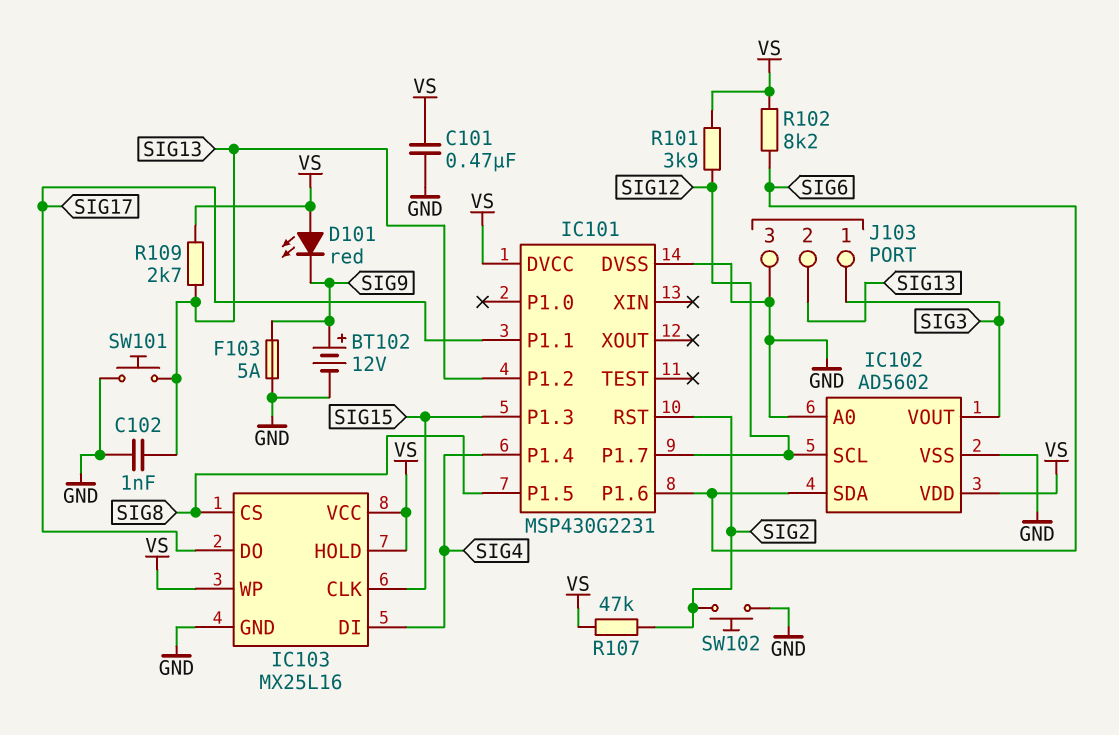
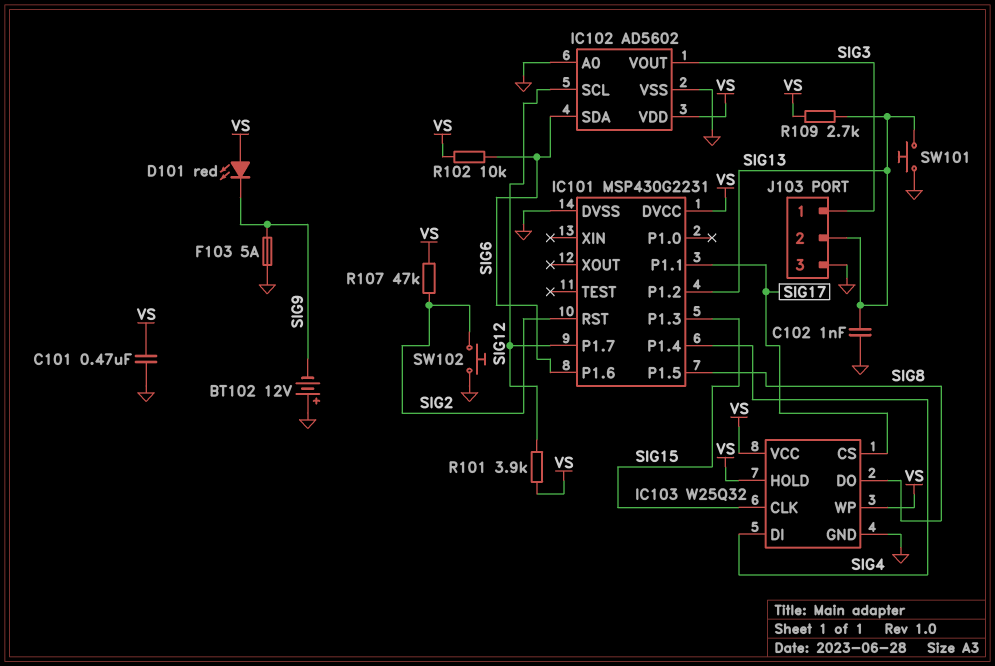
BT102: 12V (plus SIG9, minus GND) -> 12V (plus GND, minus SIG9)
IC103: MX25L16 -> W25Q32
IC103 pin CS: SIG8 -> SIG17
IC103 pin DO: SIG17 -> SIG8
R102: 8.2k (SIG6, VS) -> 10k (SIG6, VS)

